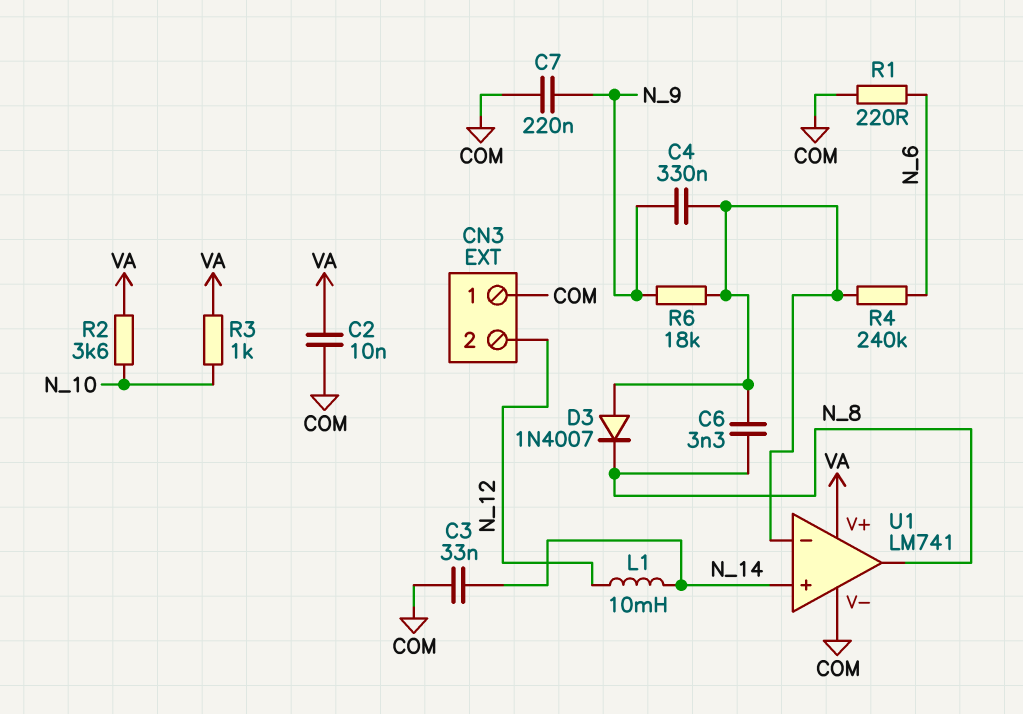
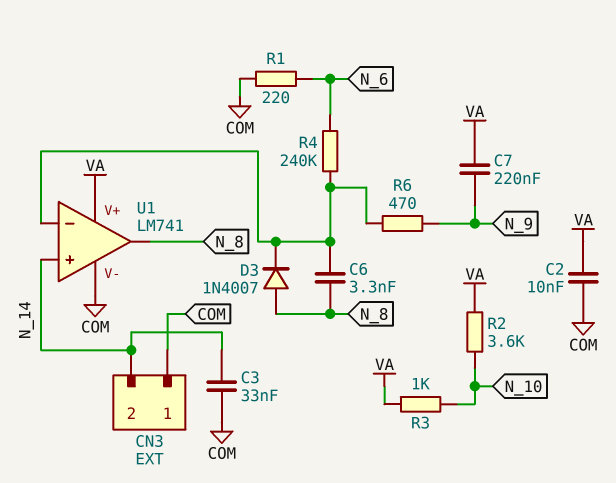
C4: 330nF (N_9, U1/in-) -> none
C7: 220nF (COM, N_9) -> 220nF (N_9, VA)
CN3 pin 2: N_12 -> N_14
D3: diode 1N4007 (A U1/in-, K N_8) -> diode 1N4007 (A N_8, K U1/in-)
L1: 10mH (N_12, N_14) -> none
R6: 18k (N_9, U1/in-) -> 470 (N_9, U1/in-)

